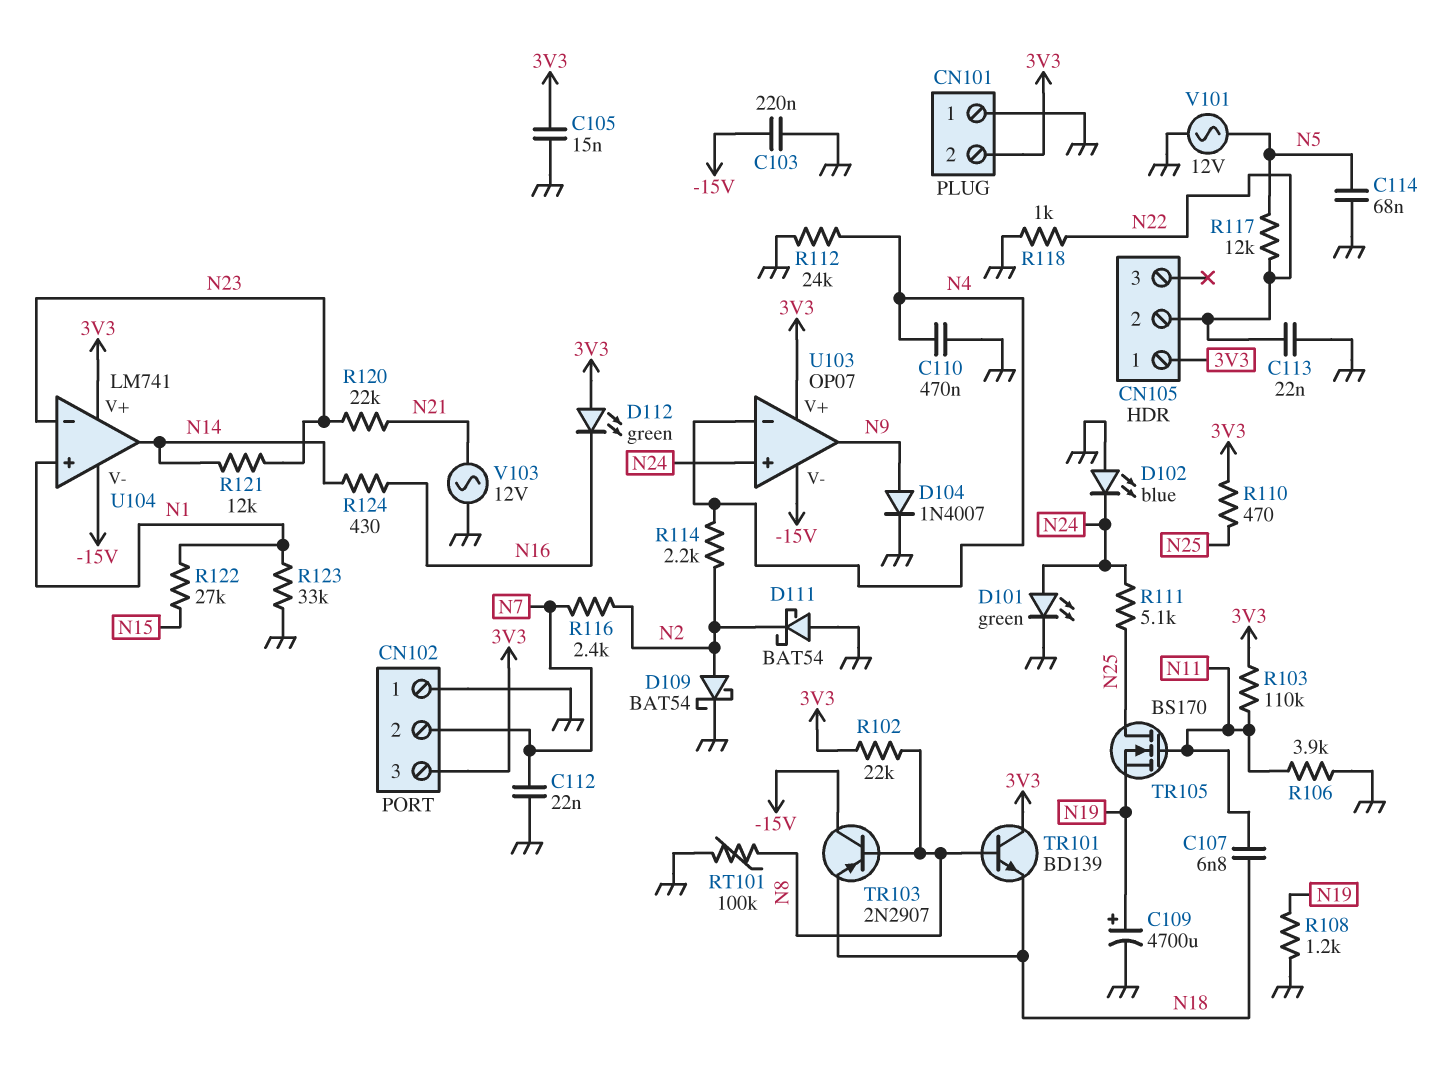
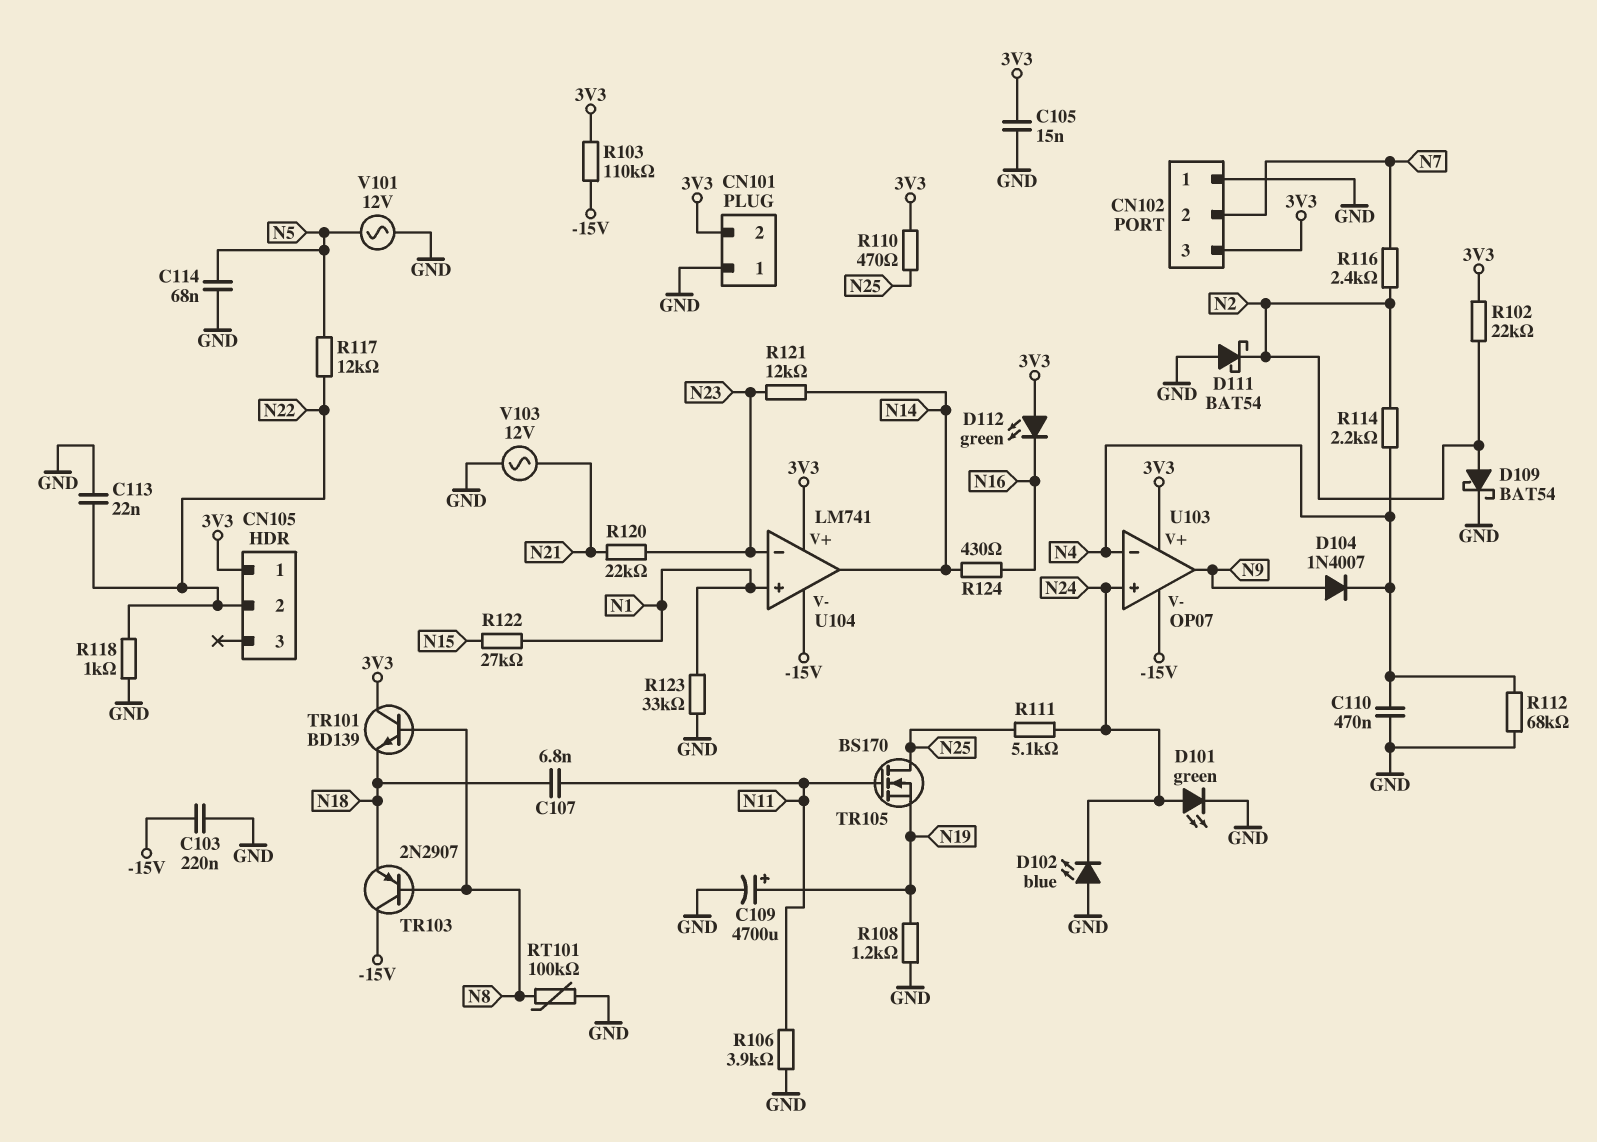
C112: 22nF (GND, N7) -> none
D104: diode 1N4007 (A N9, K GND) -> diode 1N4007 (A N9, K N4)
R102: 22k (3V3, N8) -> 22k (3V3, N2)
R103: 110k (3V3, N11) -> 110k (-15V, 3V3)
R112: 24k (GND, N4) -> 68k (GND, N4)

